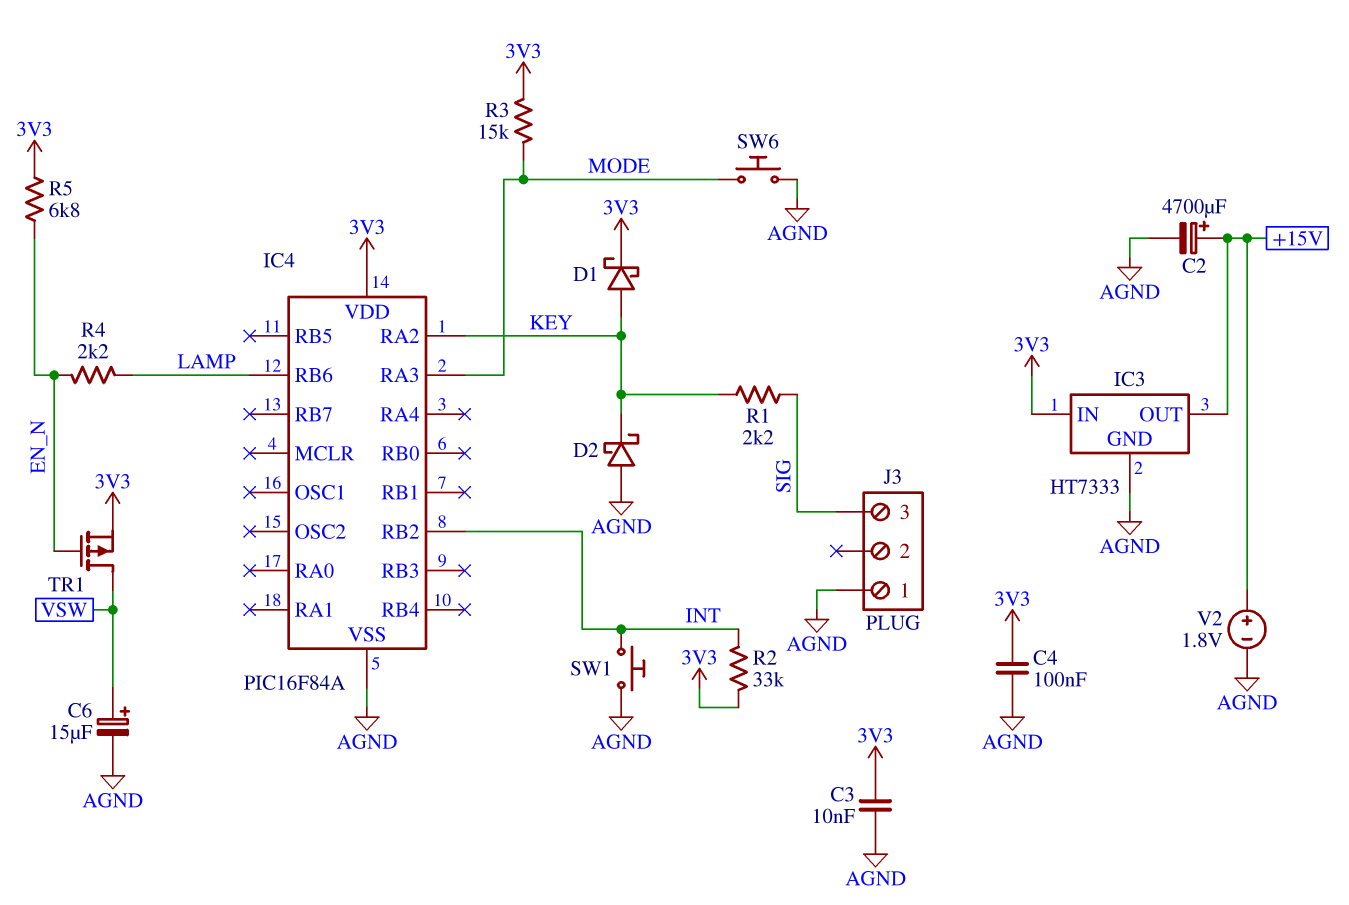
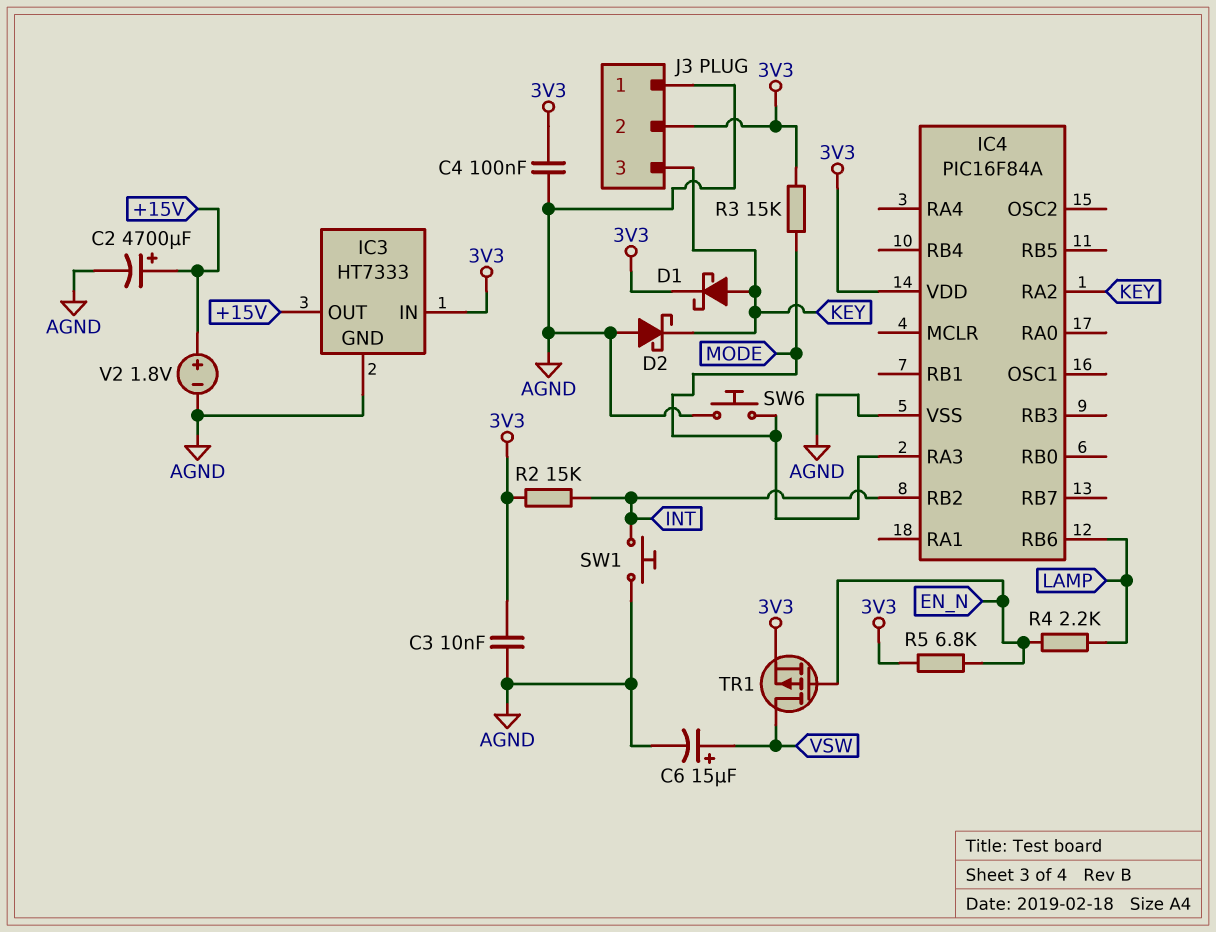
J3 pin 2: none -> 3V3
J3 pin 3: SIG -> KEY
R1: 2.2k (KEY, SIG) -> none
R2: 33k (3V3, INT) -> 15k (3V3, INT)

